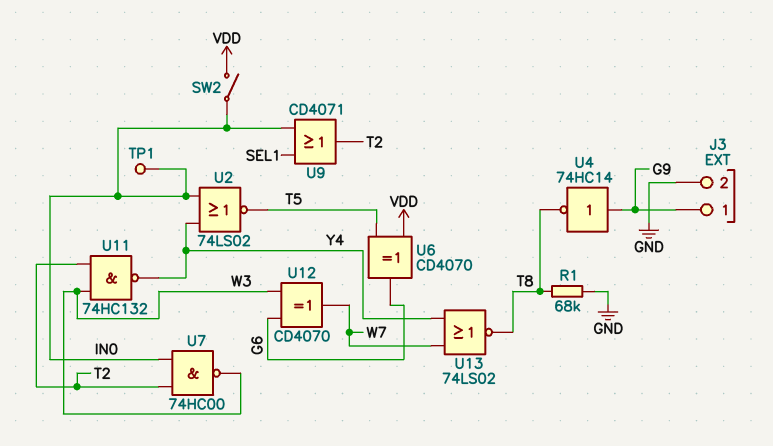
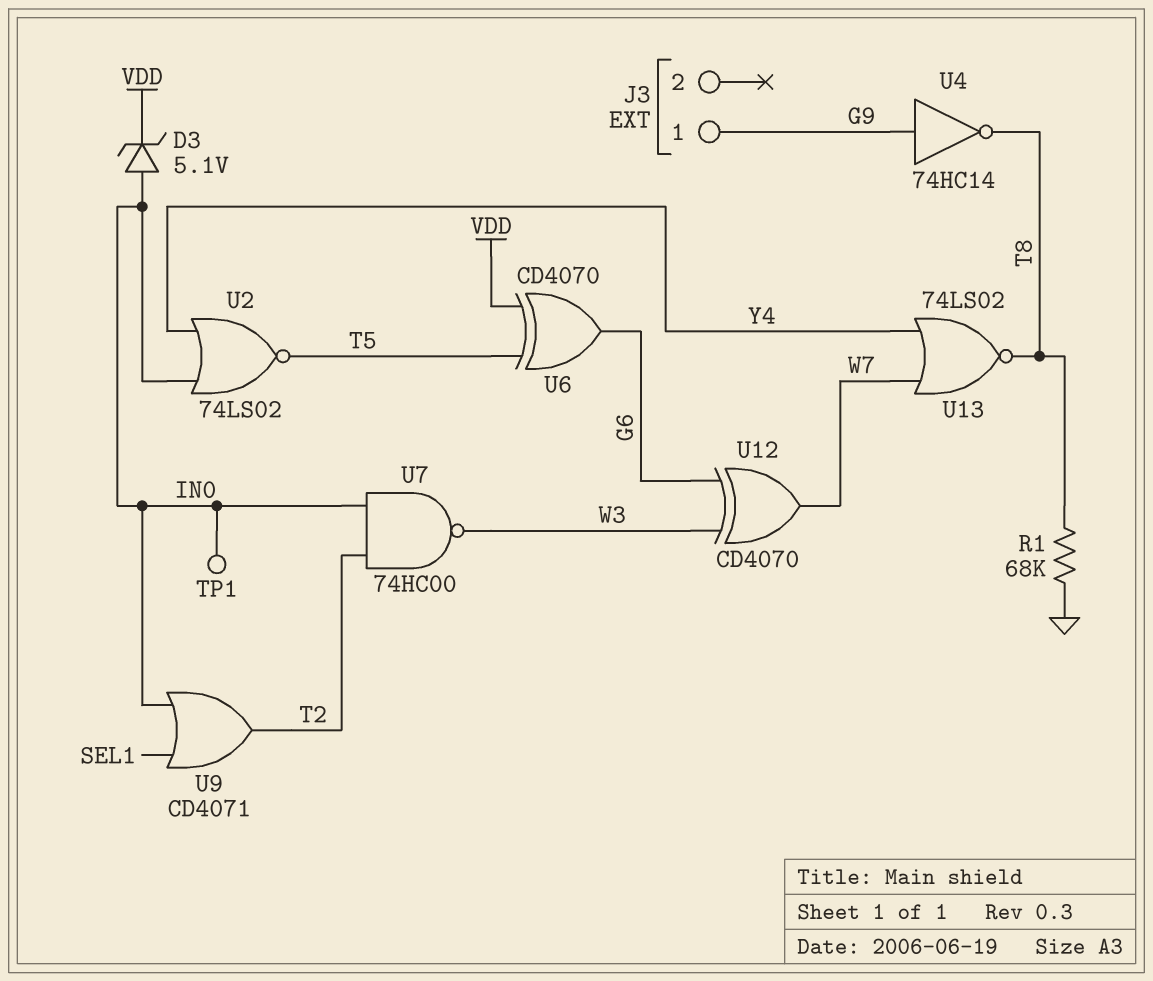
D3: none -> zener 5.1V (A IN0, K VDD)
J3 pin 2: GND -> none
SW2: switch (IN0, VDD) -> none
U11: NAND 74HC132 (in T2, in W3, out Y4) -> none

